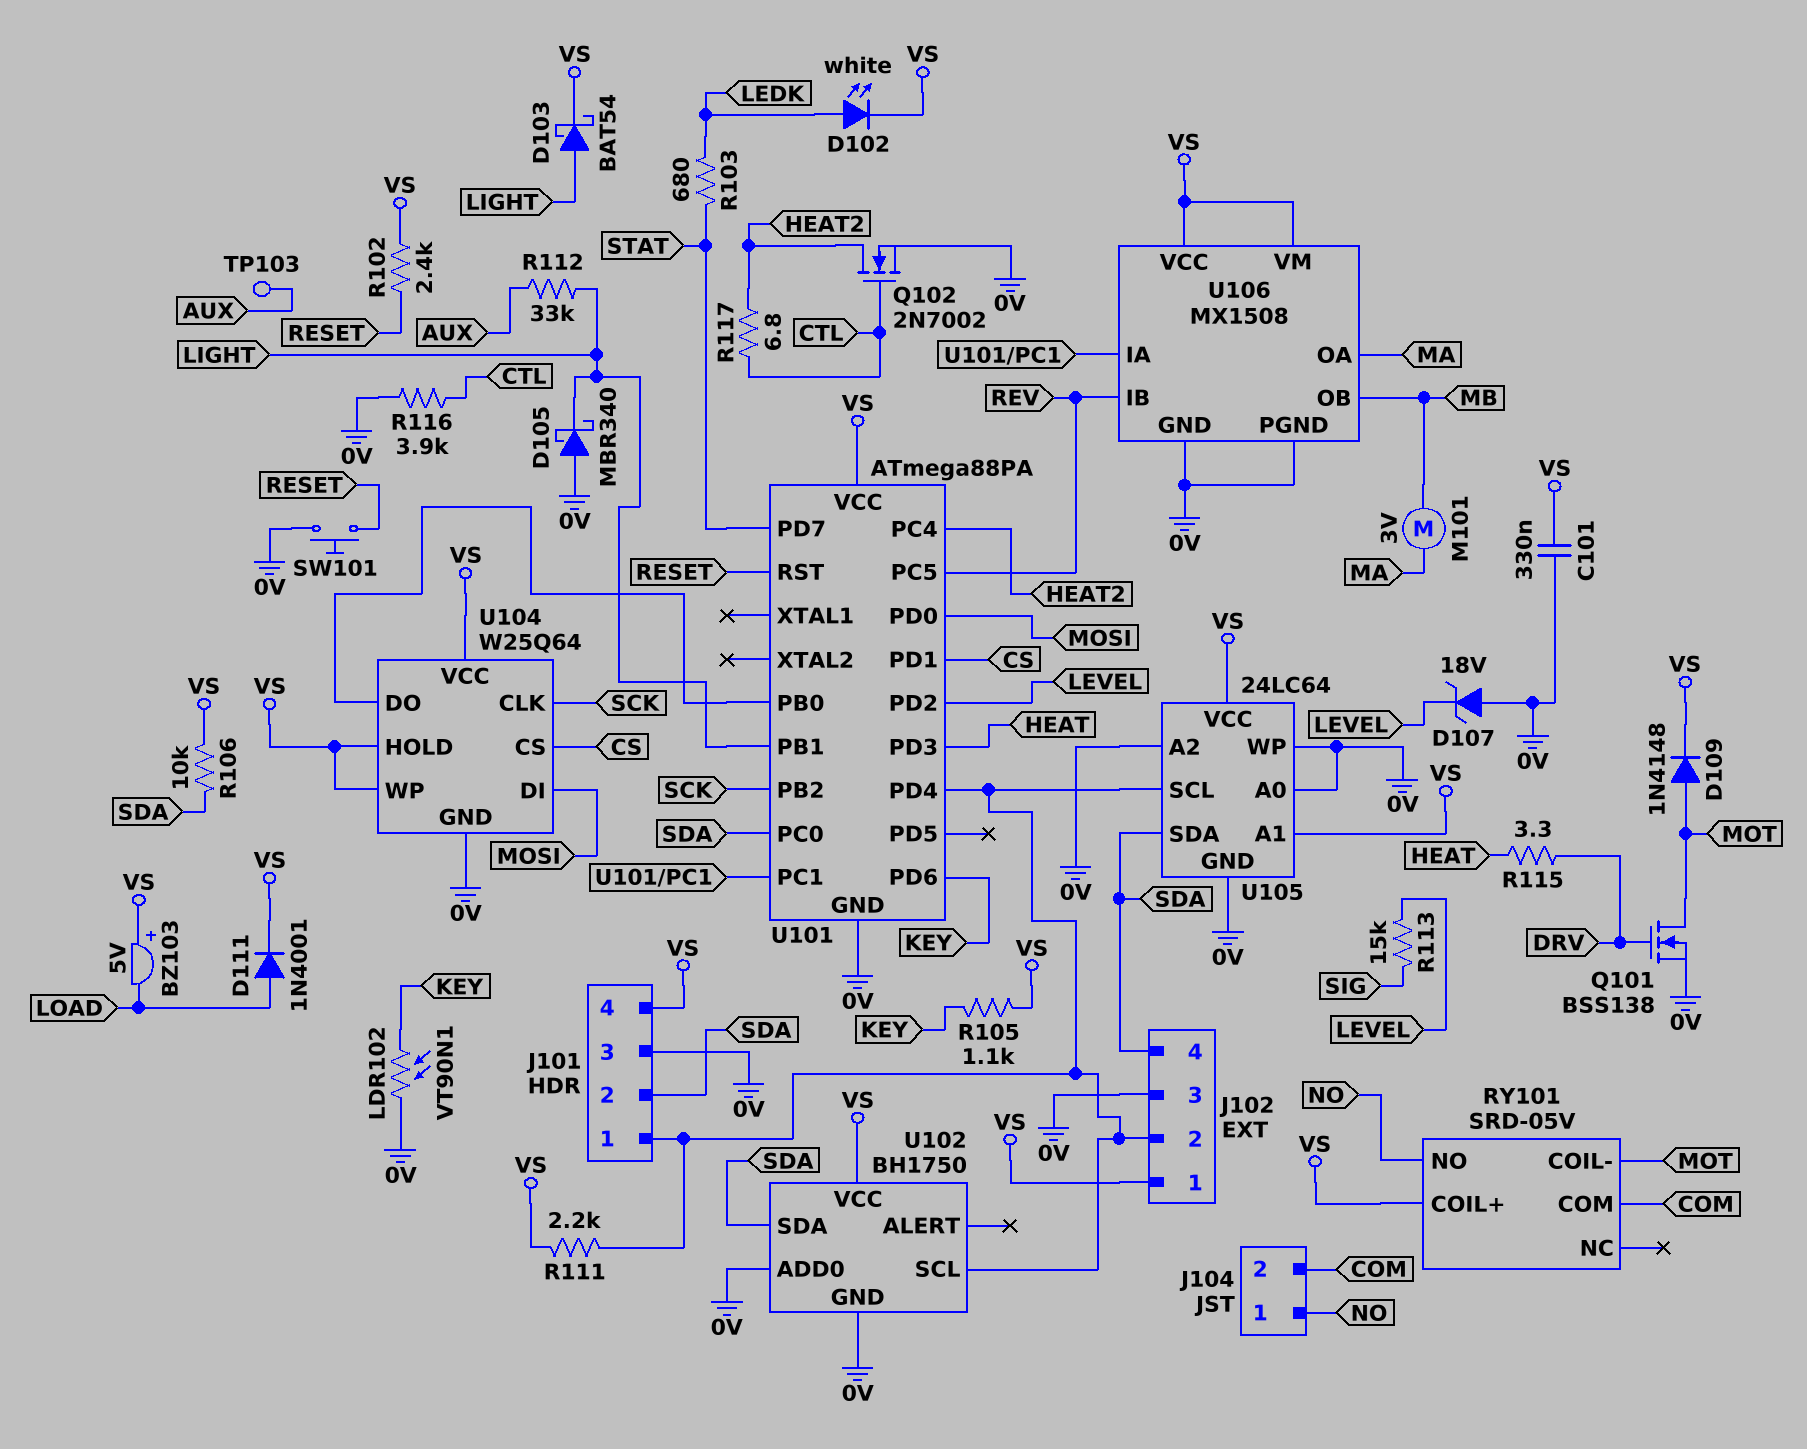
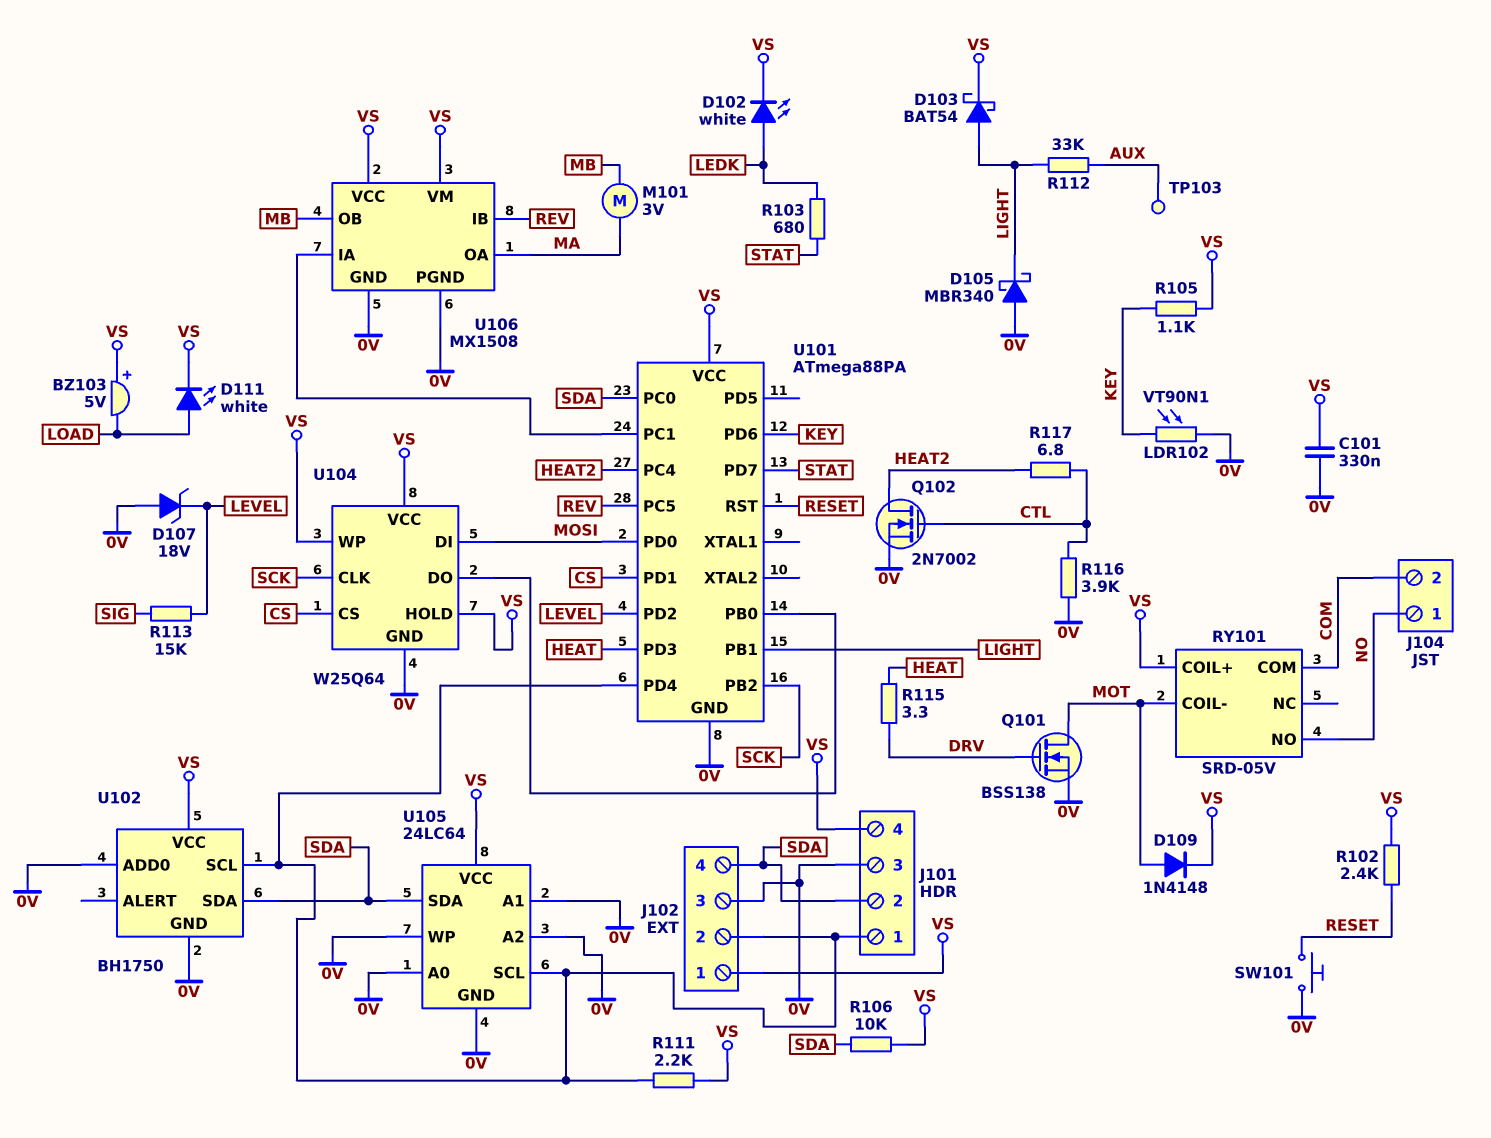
D111: diode 1N4001 (A LOAD, K VS) -> LED white (A LOAD, K VS)
U105 pin A1: VS -> 0V

